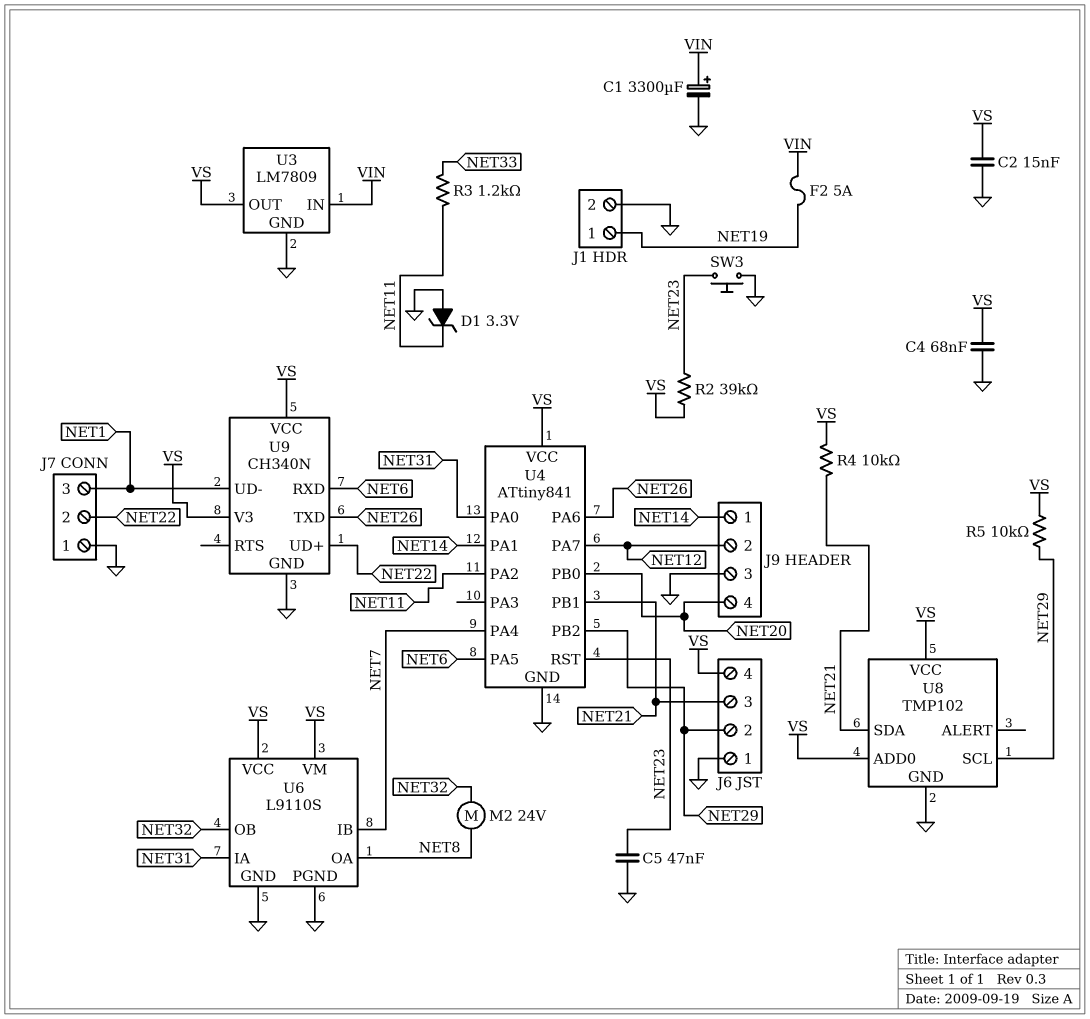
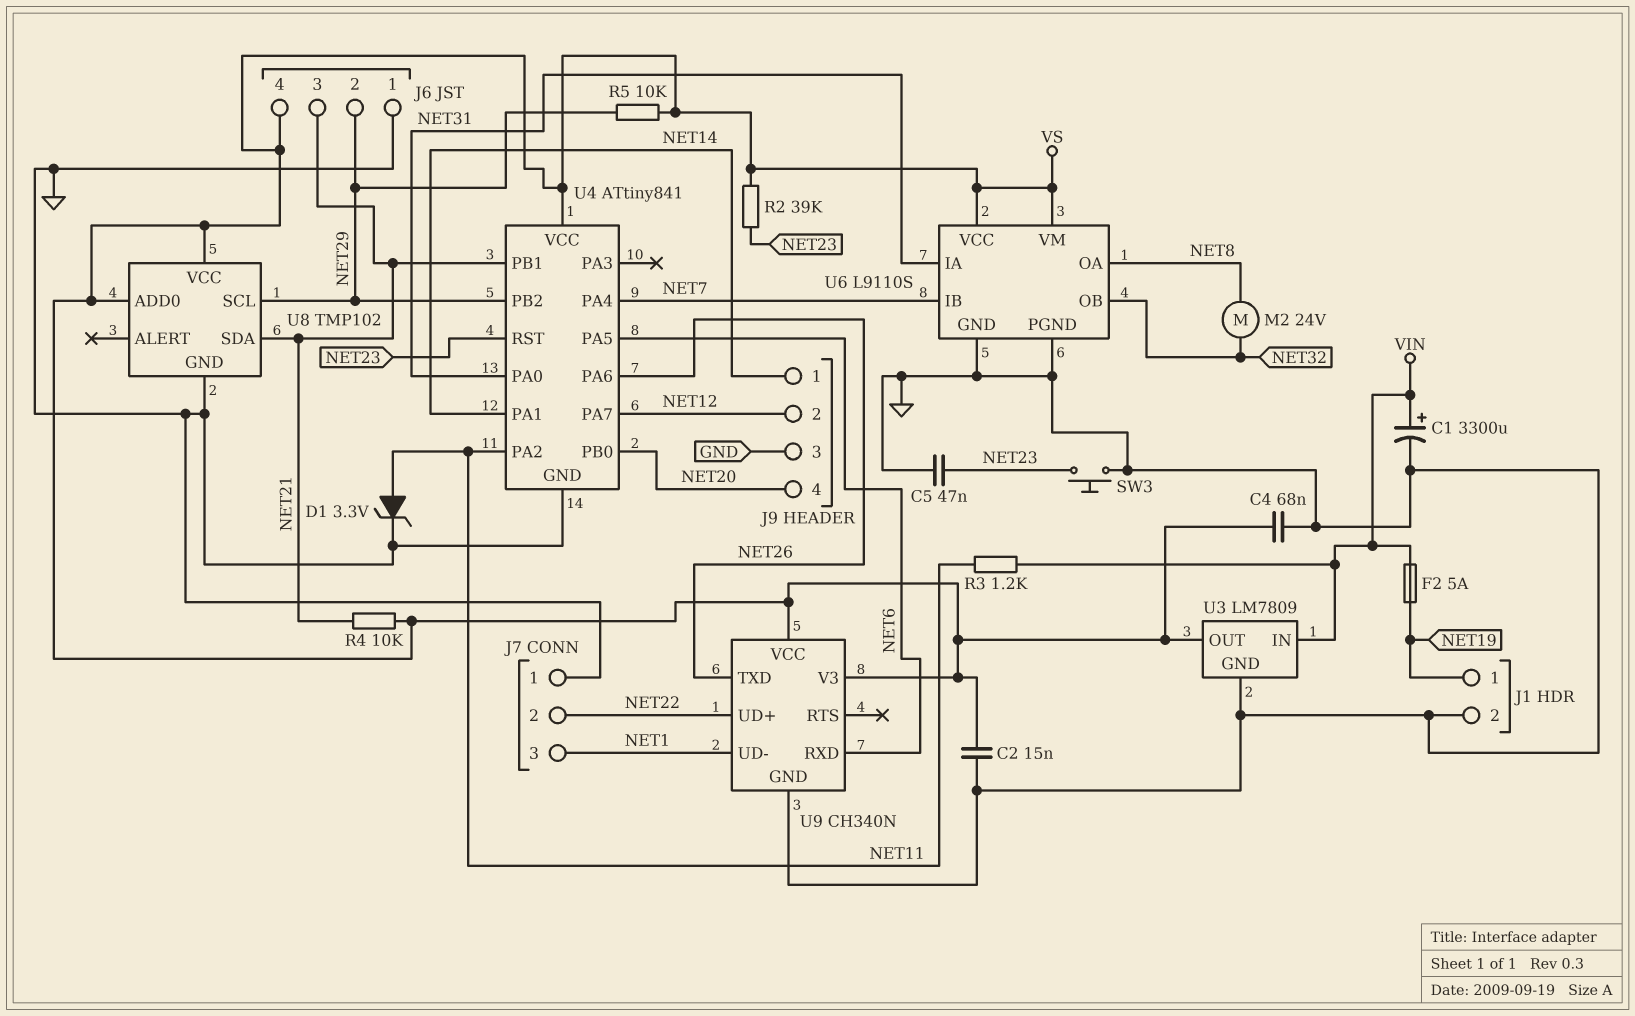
D1: zener 3.3V (A GND, K NET11) -> zener 3.3V (A NET11, K GND)
R3: 1.2k (NET11, NET33) -> 1.2k (NET11, VIN)

